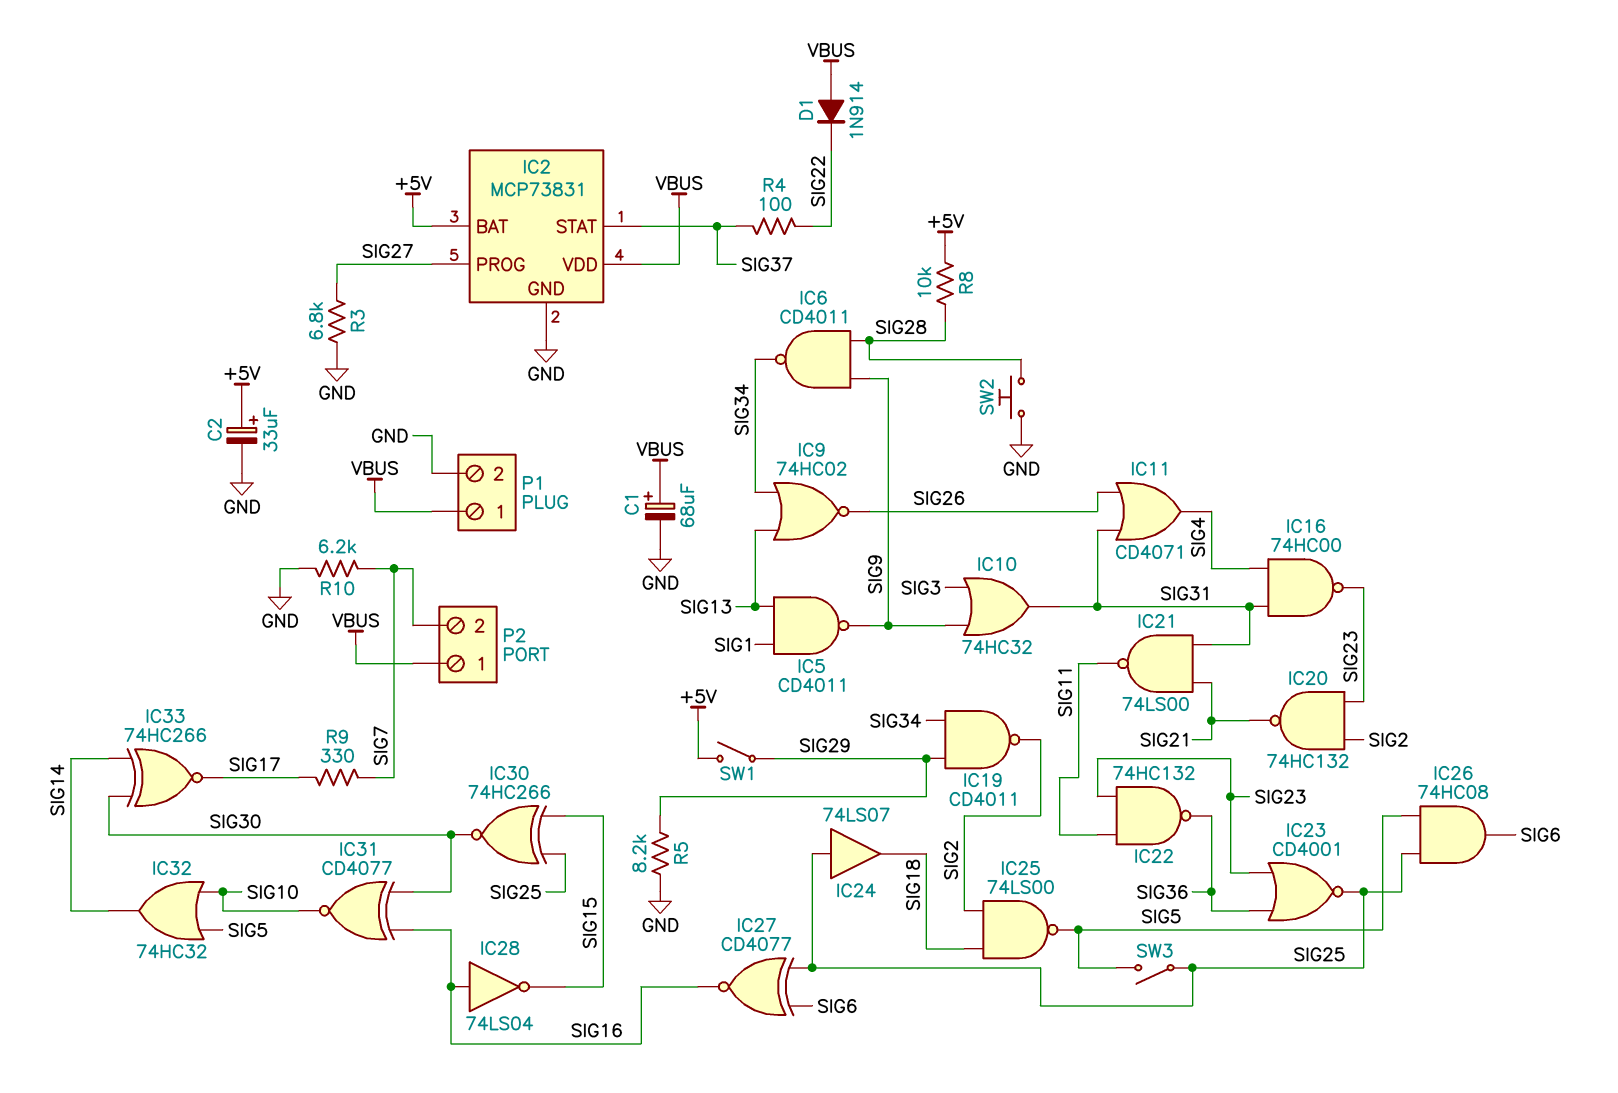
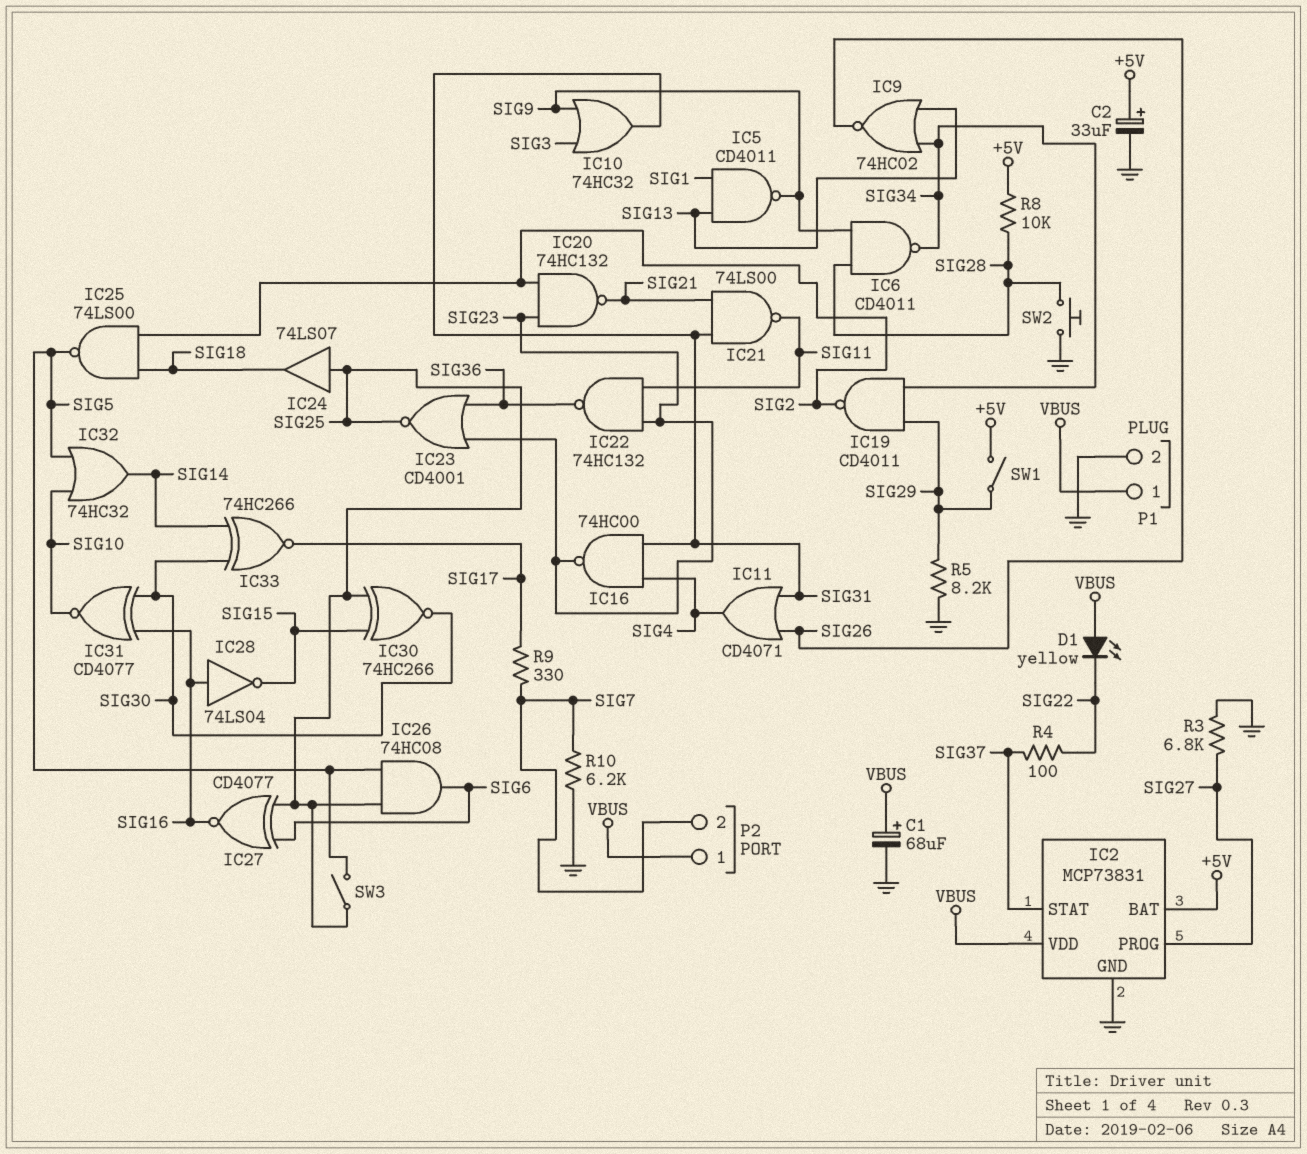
D1: diode 1N914 (A VBUS, K SIG22) -> LED yellow (A VBUS, K SIG22)

